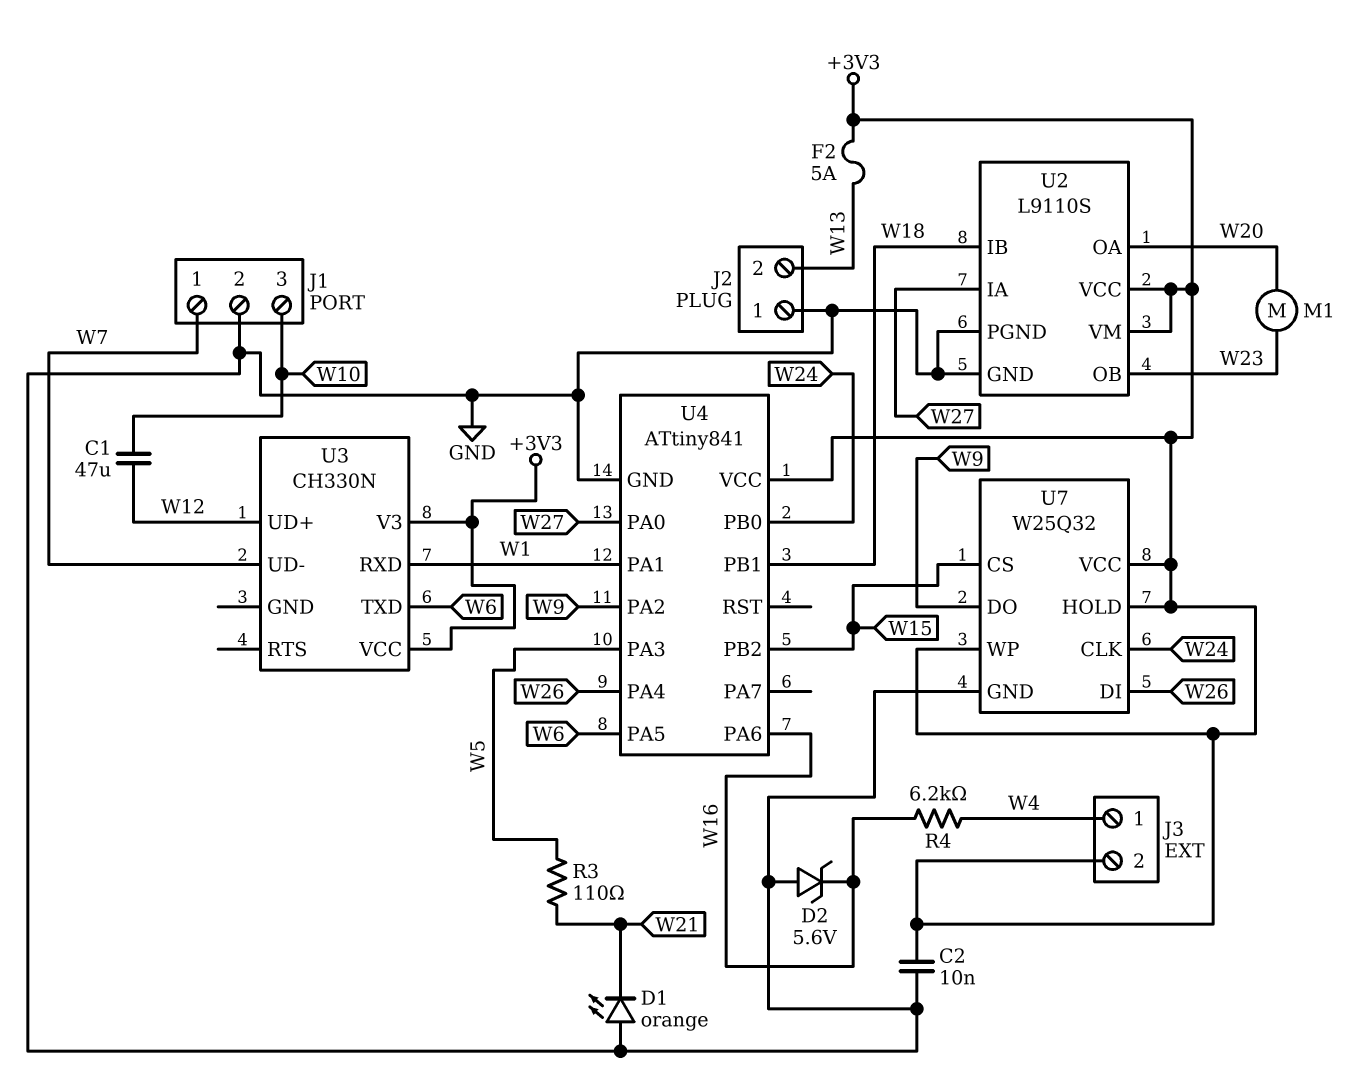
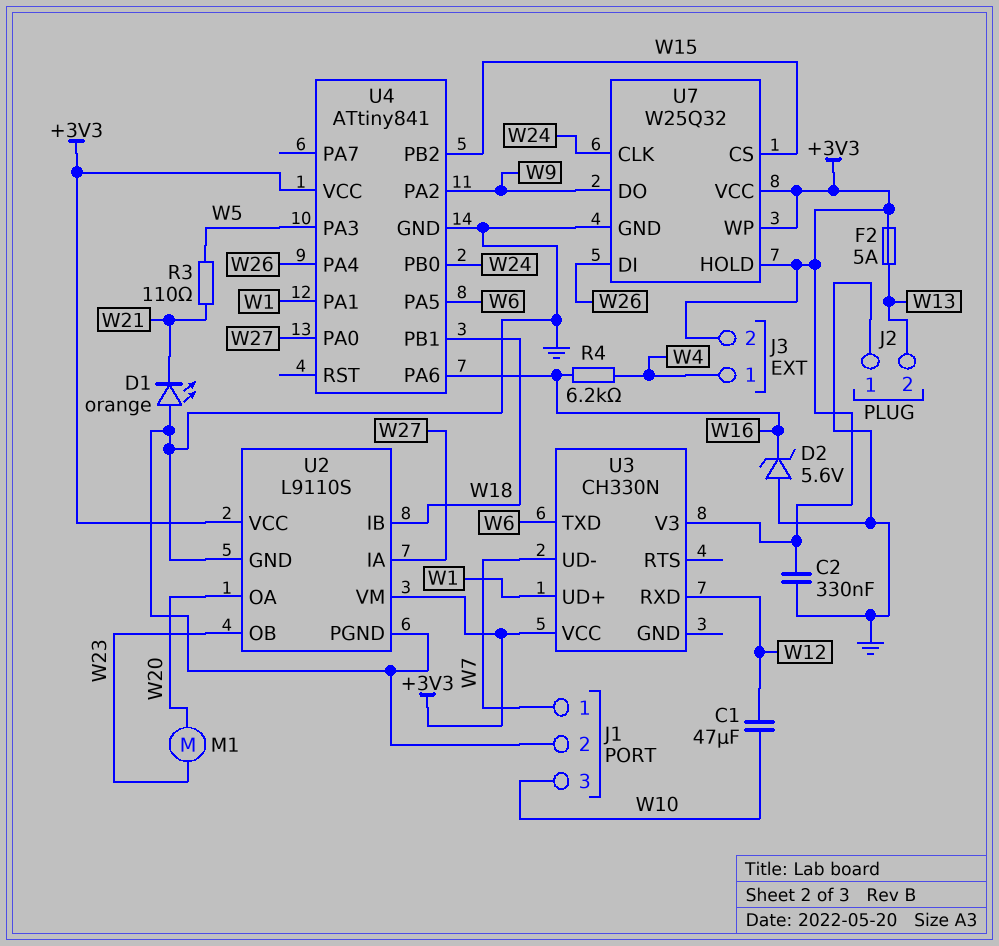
C2: 10nF (+3V3, GND) -> 330nF (+3V3, GND)
U3 pin RXD: W1 -> W12
U3 pin UD+: W12 -> W1

